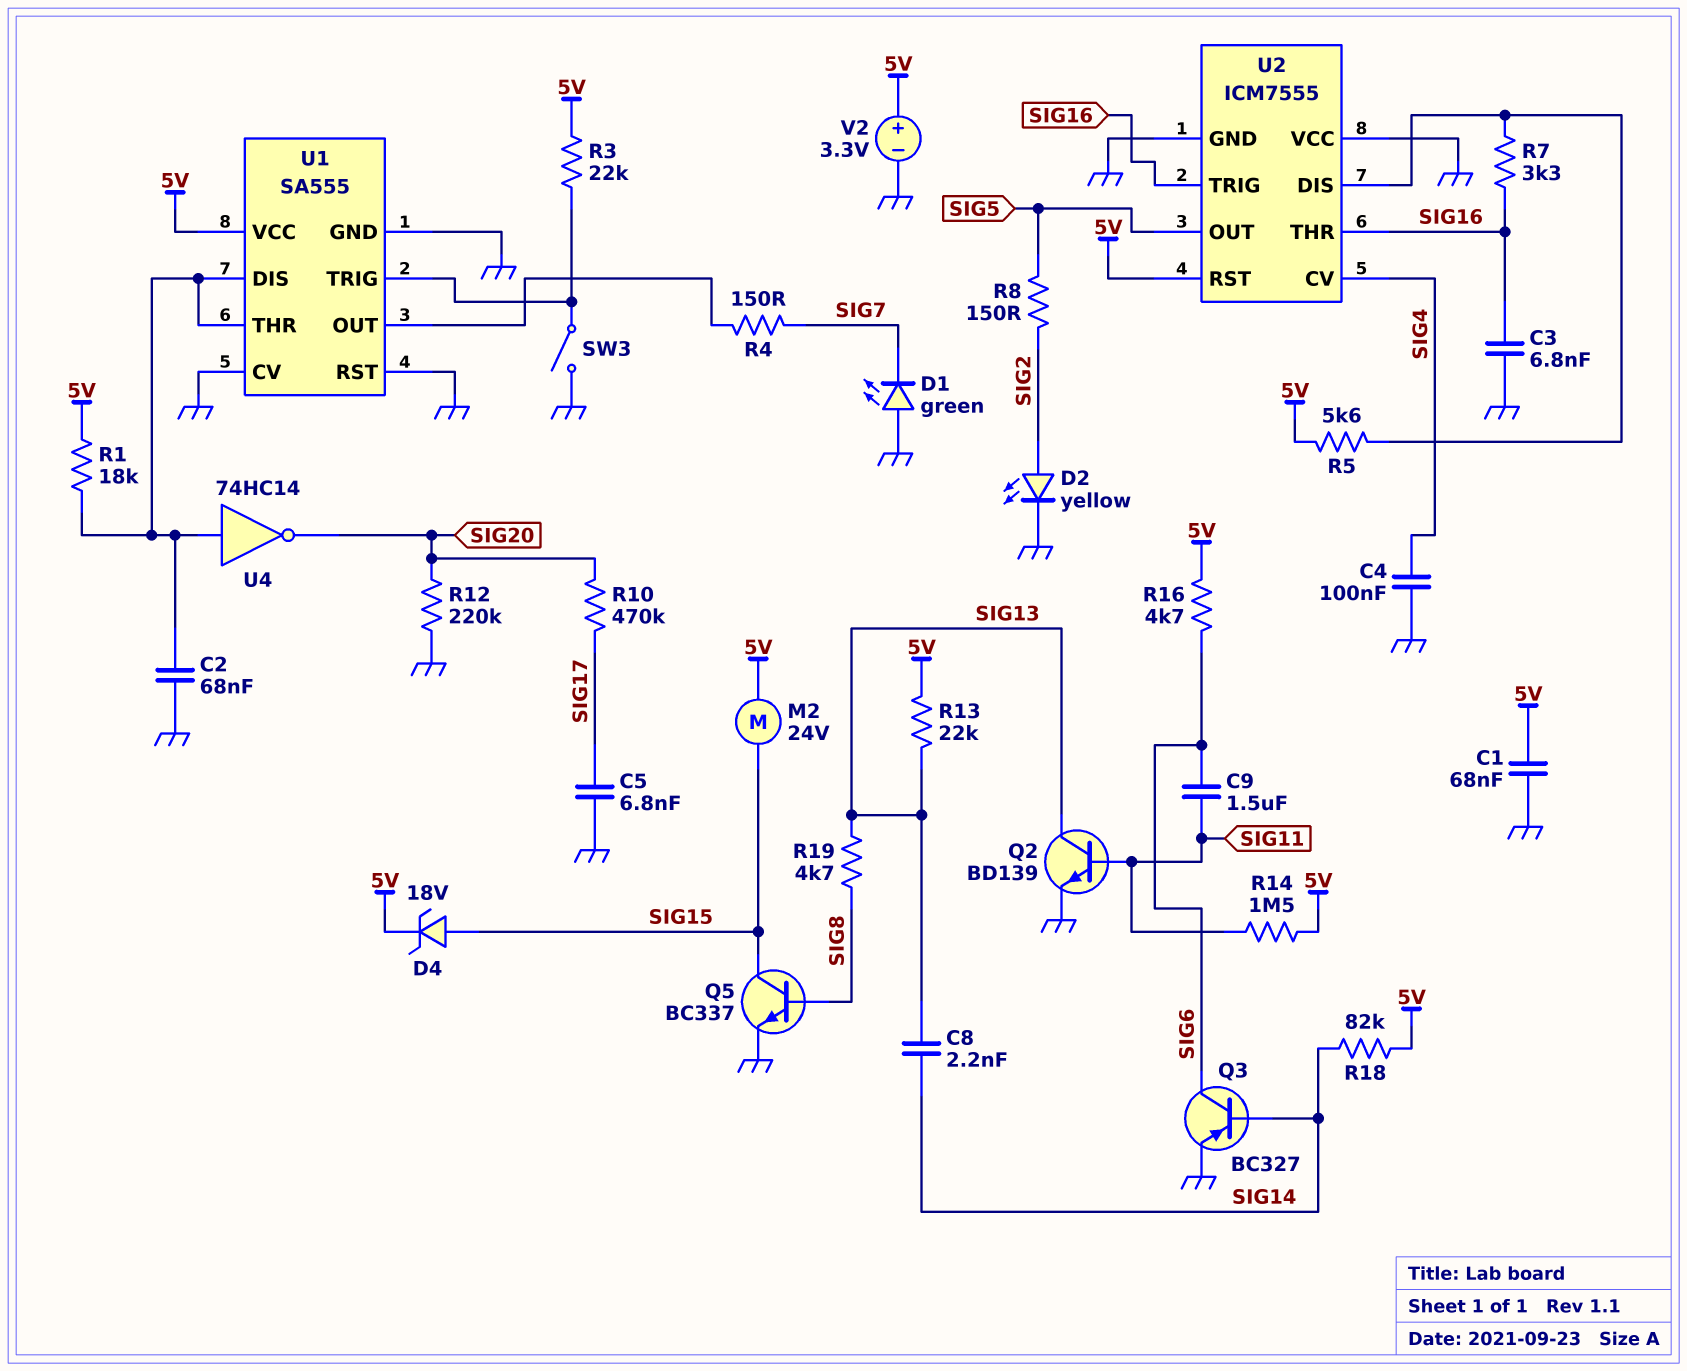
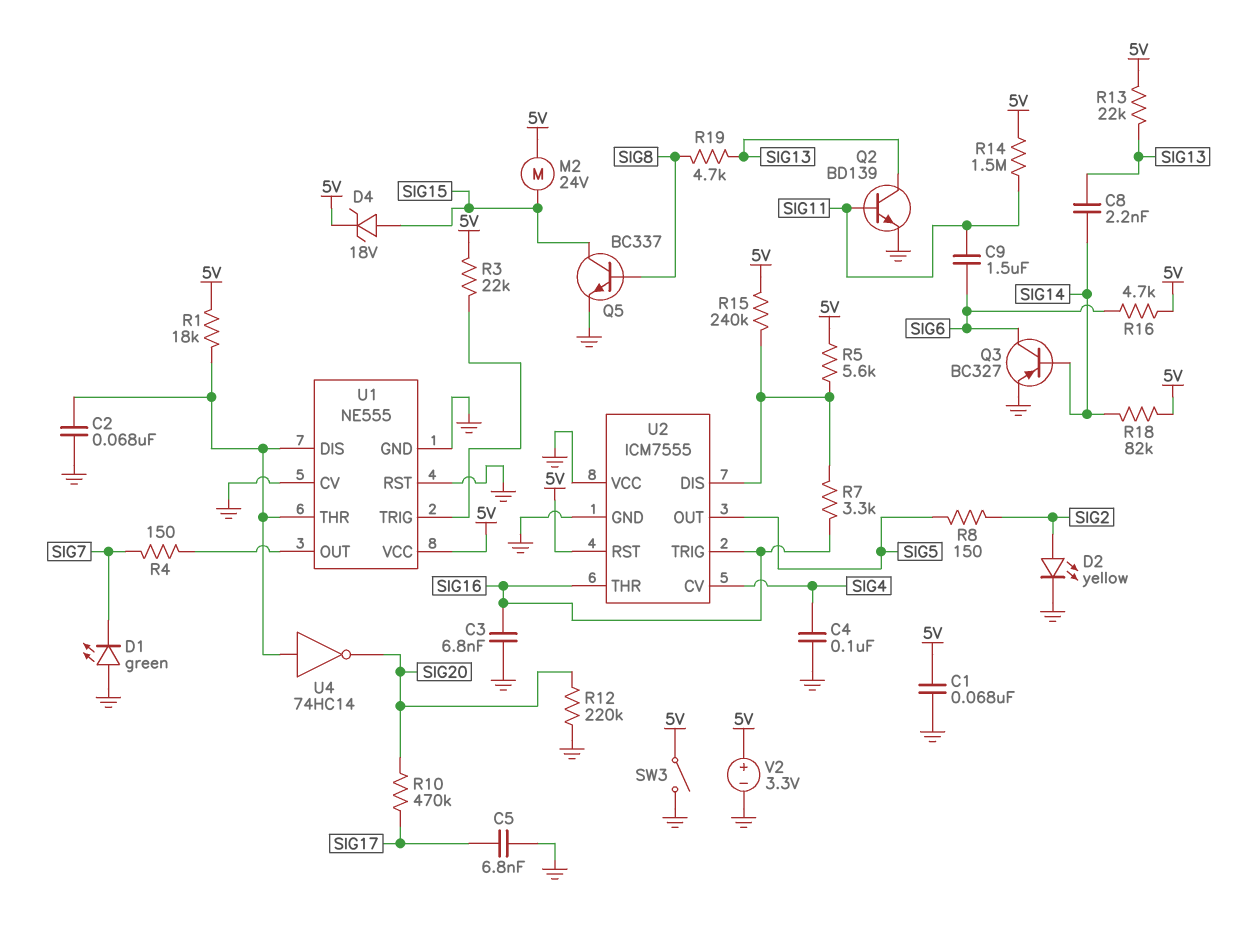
R15: none -> 240k (5V, U2/DIS)
SW3: switch (GND, U1/TRIG) -> switch (5V, GND)
U1: SA555 -> NE555

